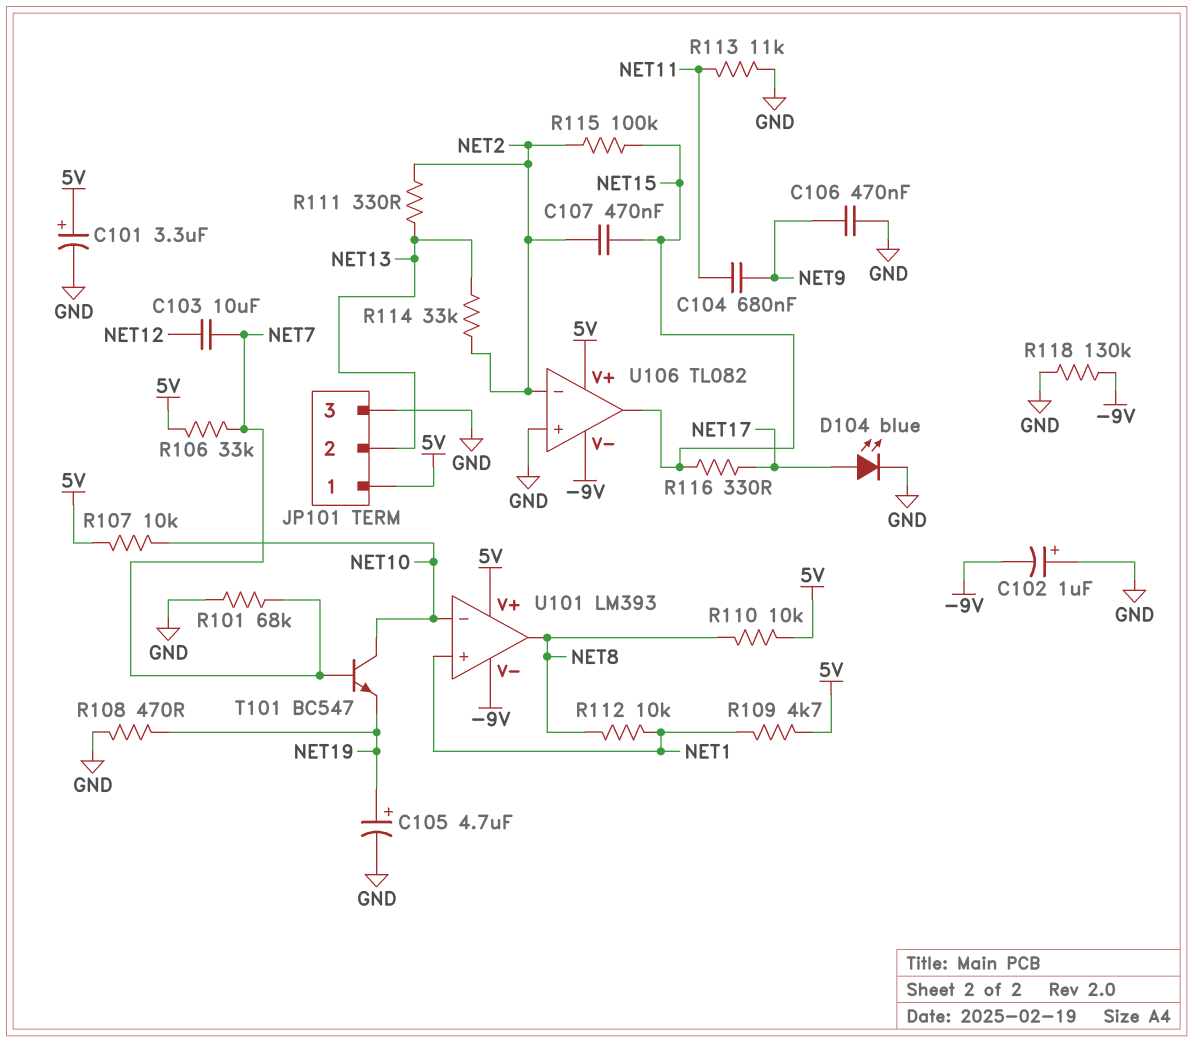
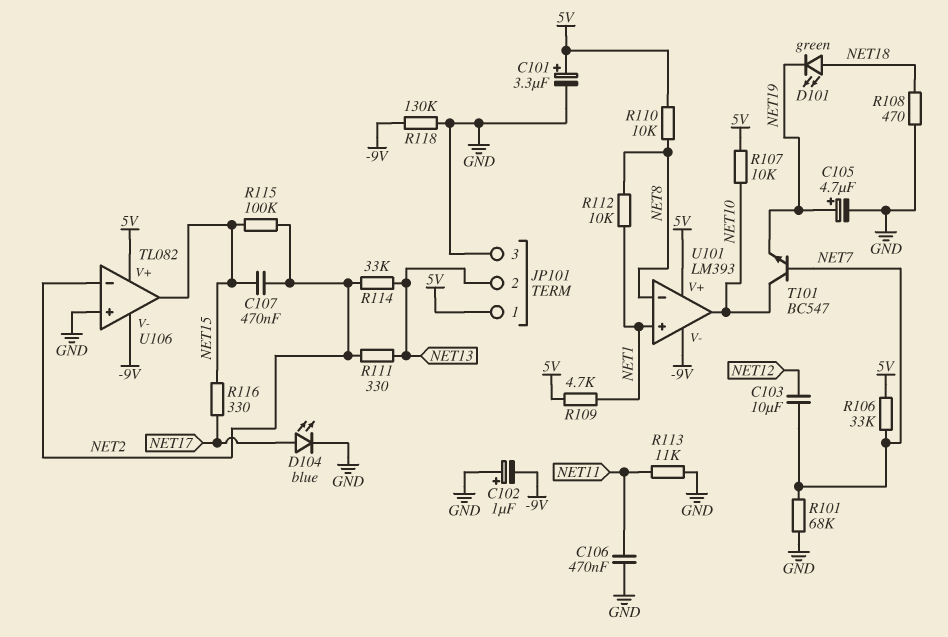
C104: 680nF (NET9, NET11) -> none
C106: 470nF (GND, NET9) -> 470nF (GND, NET11)
D101: none -> LED green (A NET18, K NET19)
R108: 470 (GND, NET19) -> 470 (GND, NET18)
U101 pin in-: NET10 -> NET8
U101 pin out: NET8 -> NET10

